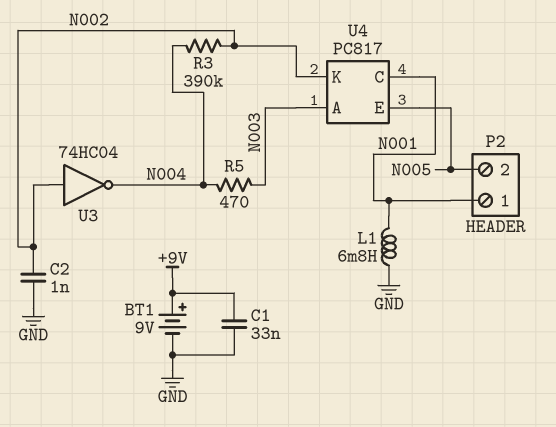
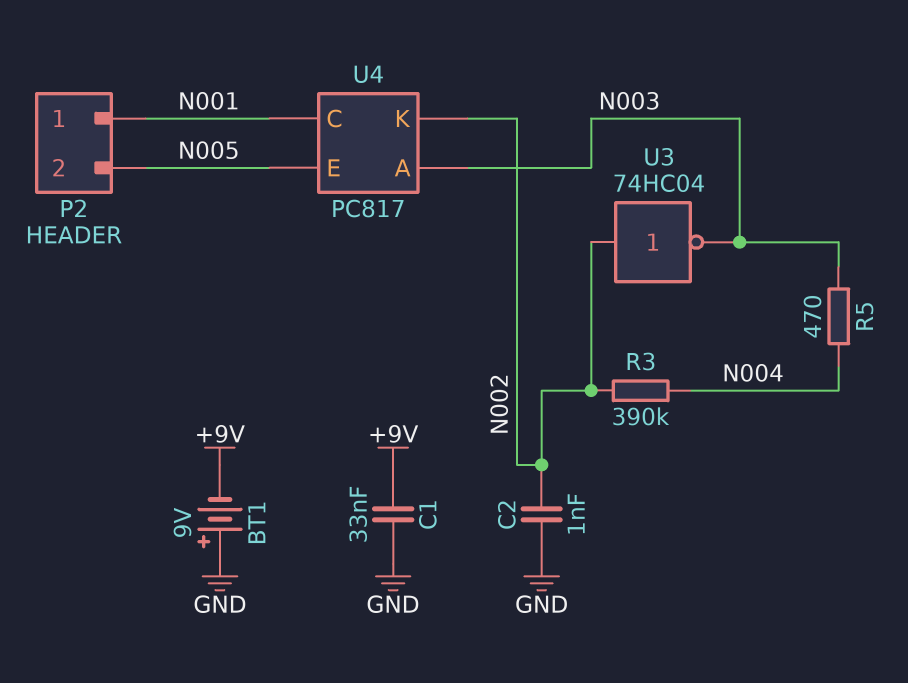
BT1: 9V (plus +9V, minus GND) -> 9V (plus GND, minus +9V)
L1: 6.8mH (GND, N001) -> none
U3: NOT 74HC04 (in N002, out N004) -> NOT 74HC04 (in N002, out N003)

